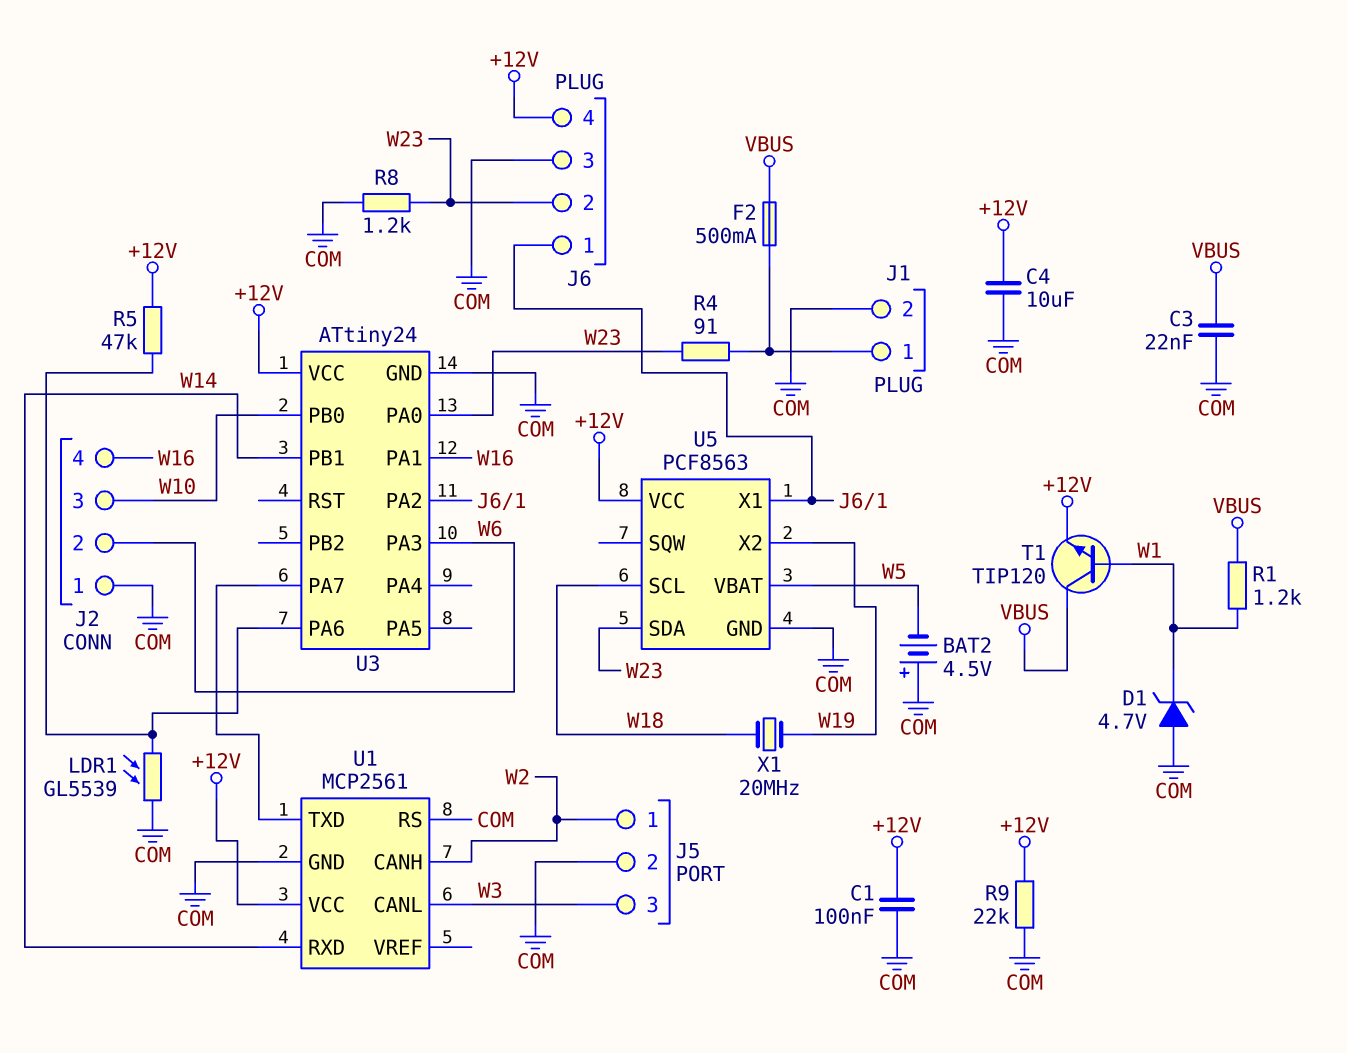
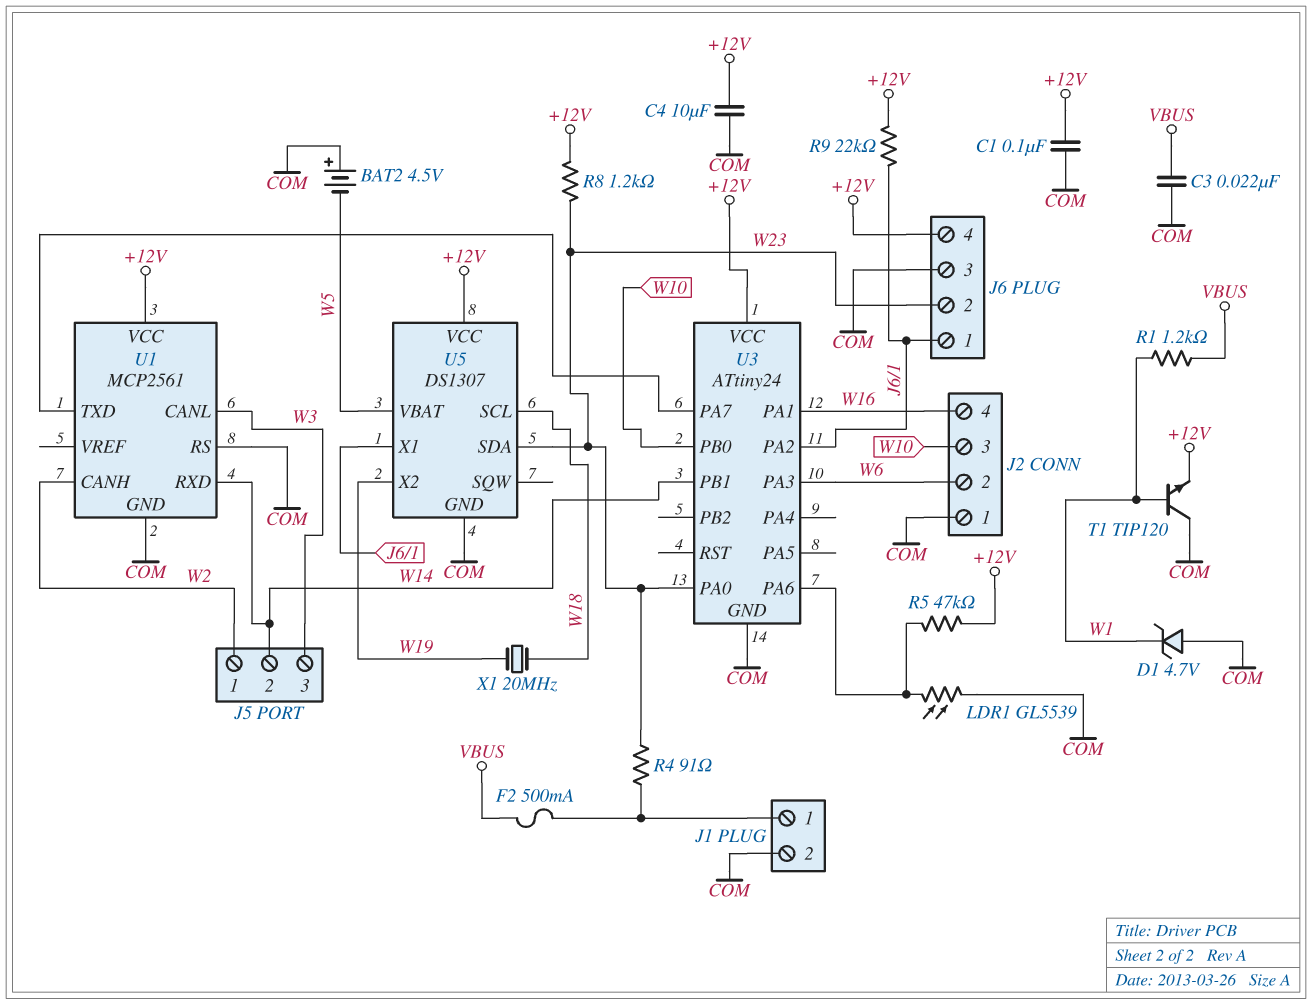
J5 pin 2: COM -> W14
R8: 1.2k (COM, W23) -> 1.2k (+12V, W23)
R9: 22k (+12V, COM) -> 22k (+12V, J6/1)
T1: NPN TIP120 (B W1, C VBUS, E +12V) -> NPN TIP120 (B W1, C COM, E +12V)
U5: PCF8563 -> DS1307

